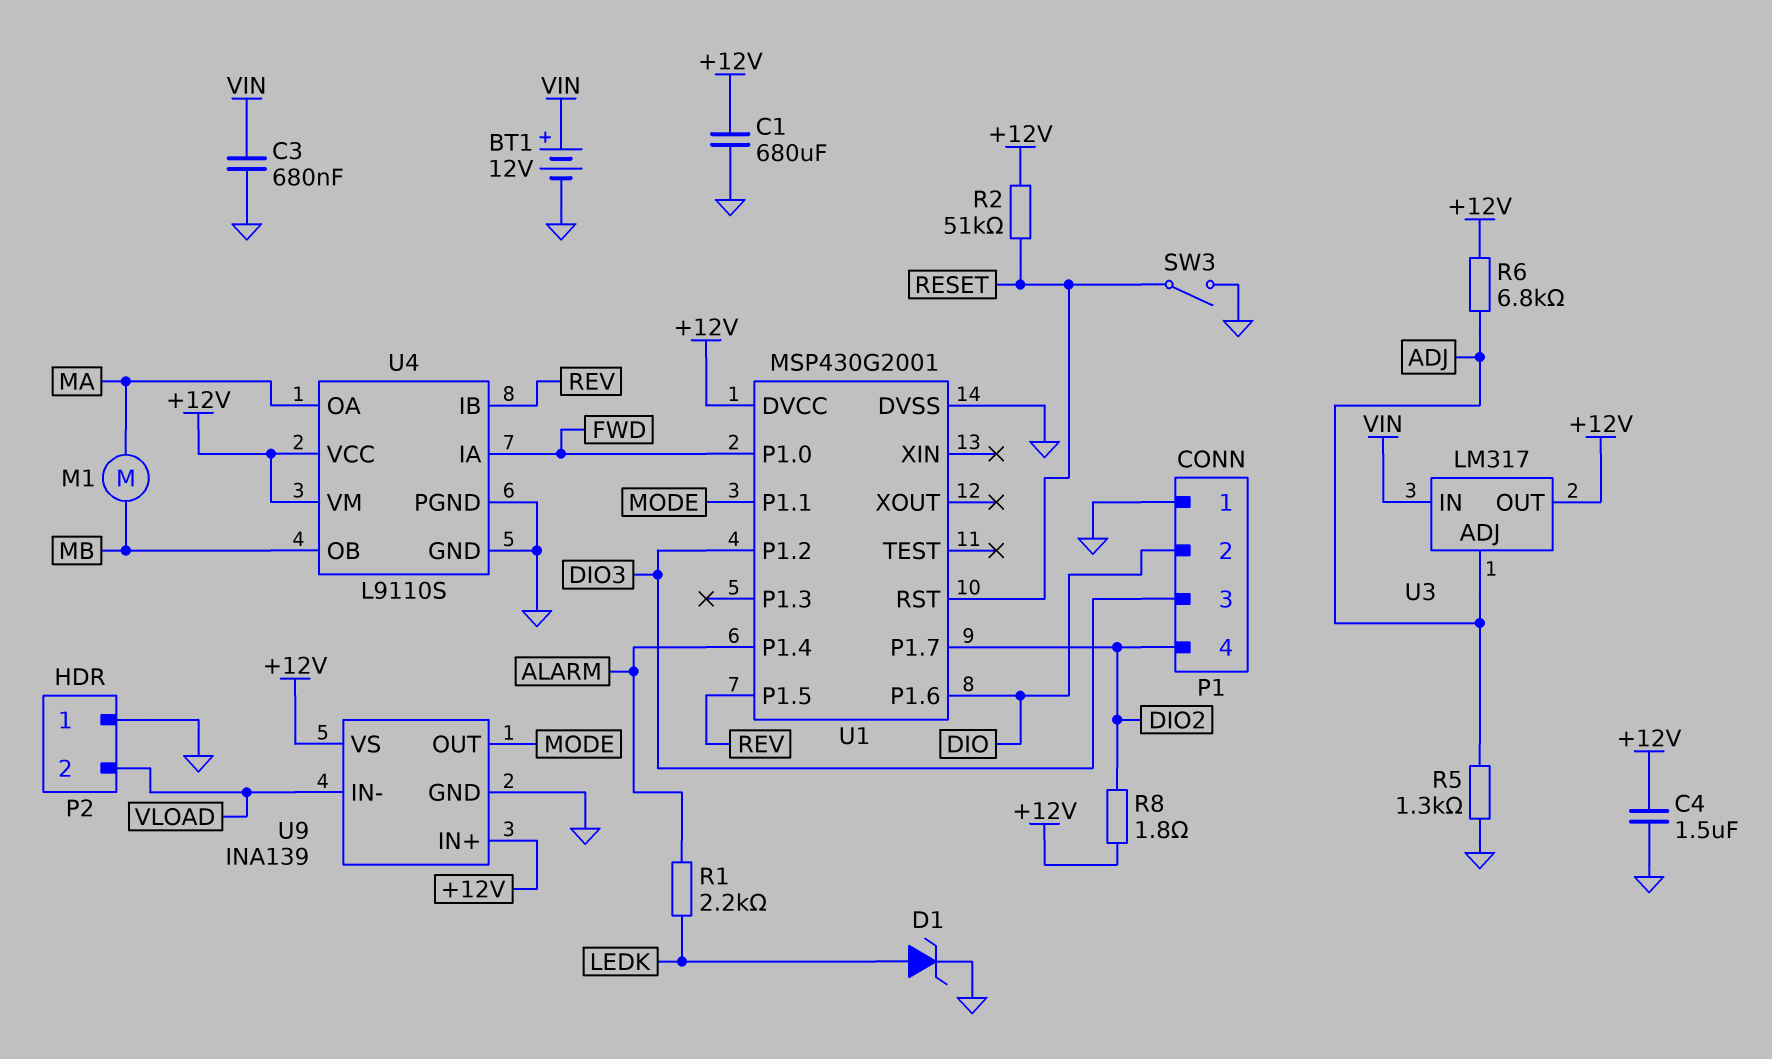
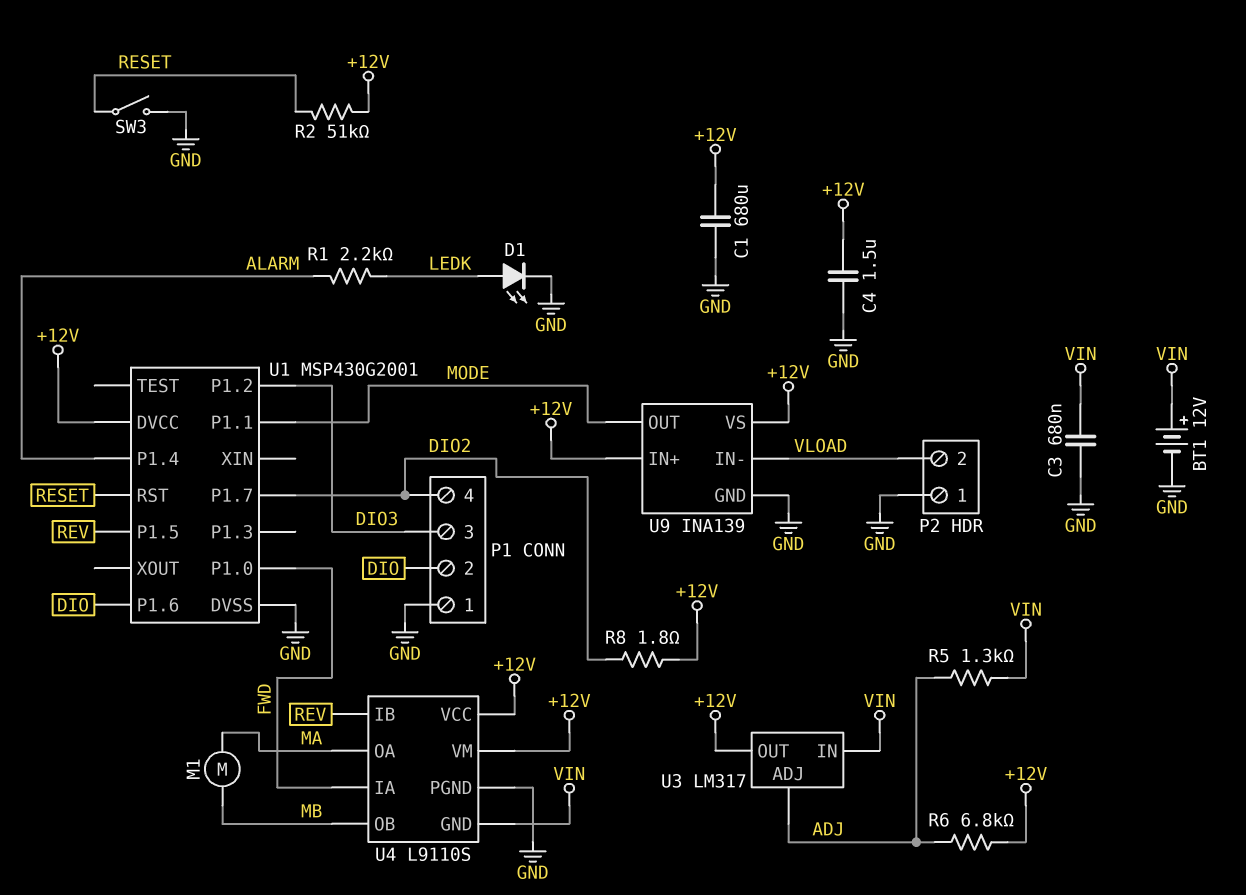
D1: zener (A LEDK, K GND) -> LED (A LEDK, K GND)
R5: 1.3k (ADJ, GND) -> 1.3k (ADJ, VIN)
U4 pin GND: GND -> VIN

